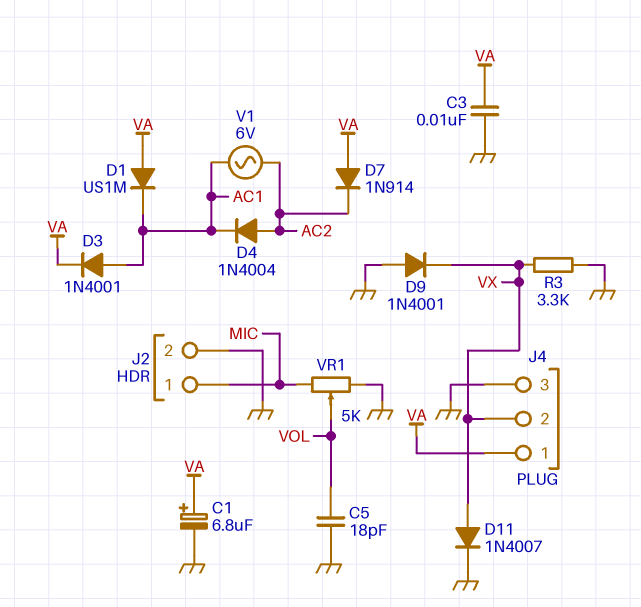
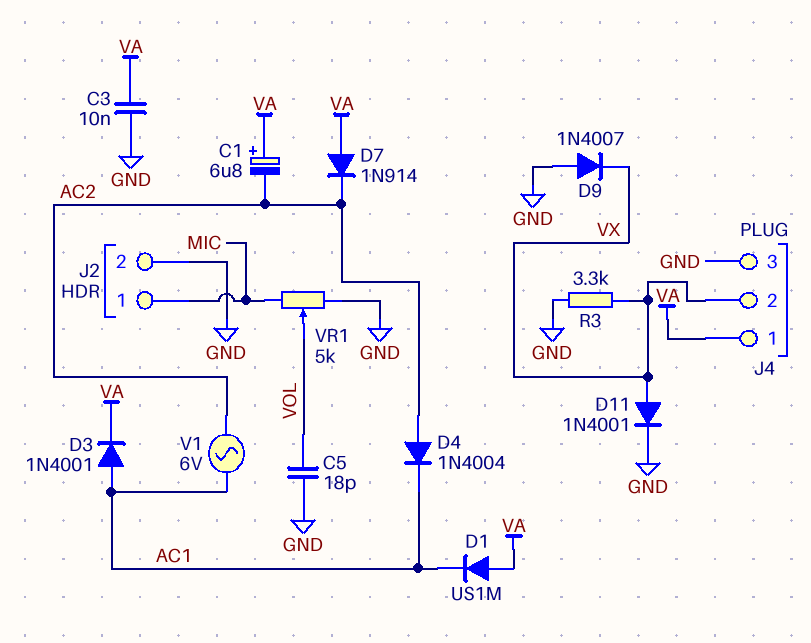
C1: 6.8uF (plus VA, minus GND) -> 6.8uF (plus VA, minus AC2)
D9: diode 1N4001 (A GND, K VX) -> diode 1N4007 (A GND, K VX)
D11: diode 1N4007 (A VX, K GND) -> diode 1N4001 (A VX, K GND)

